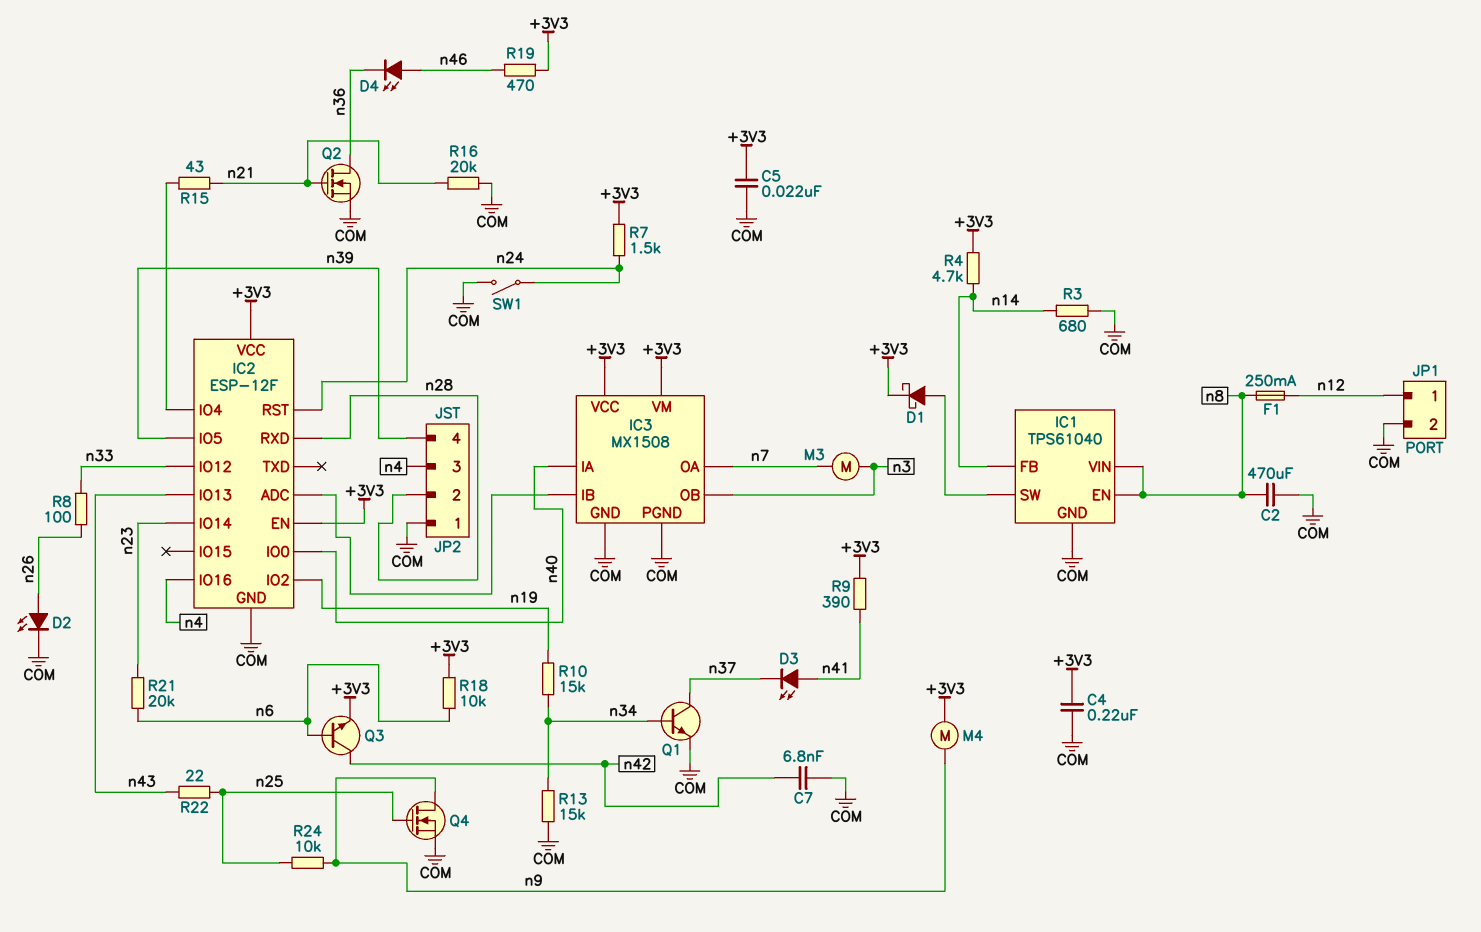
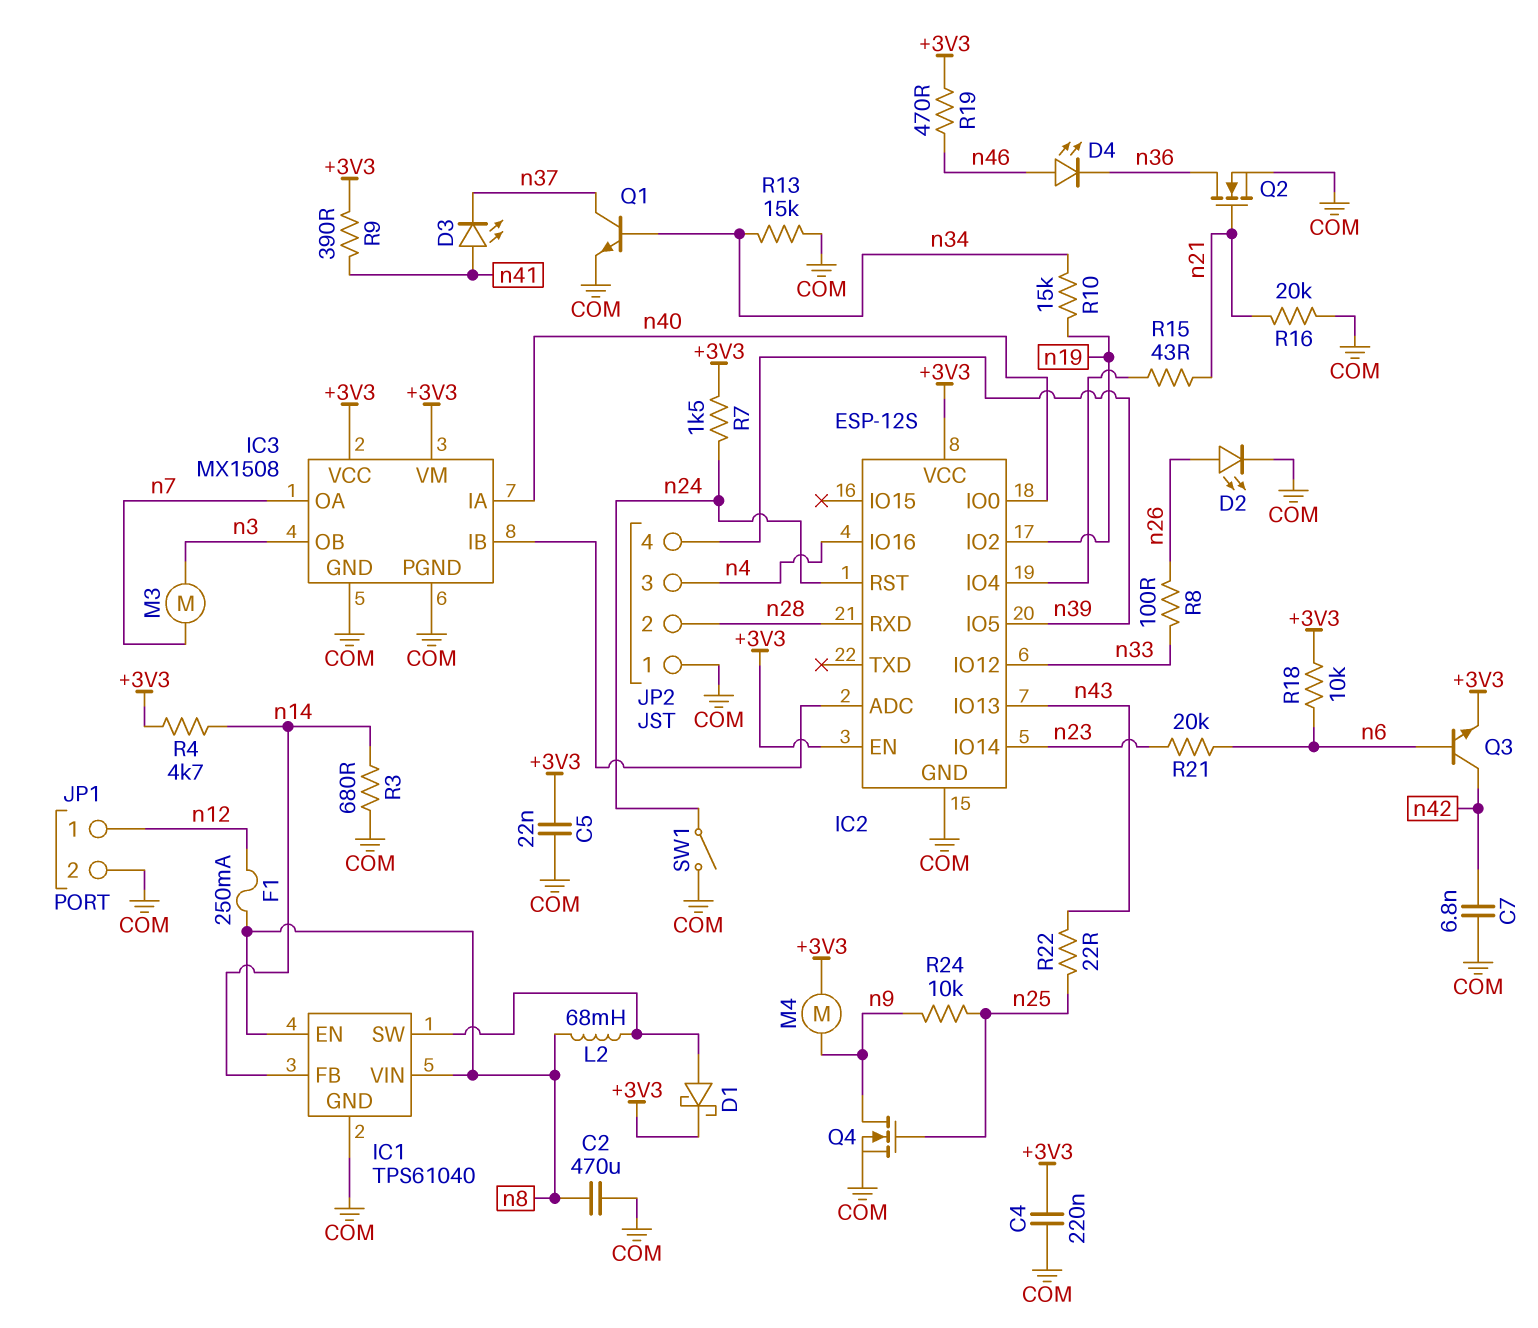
IC2: ESP-12F -> ESP-12S
L2: none -> 68mH (IC1/SW, n8)

